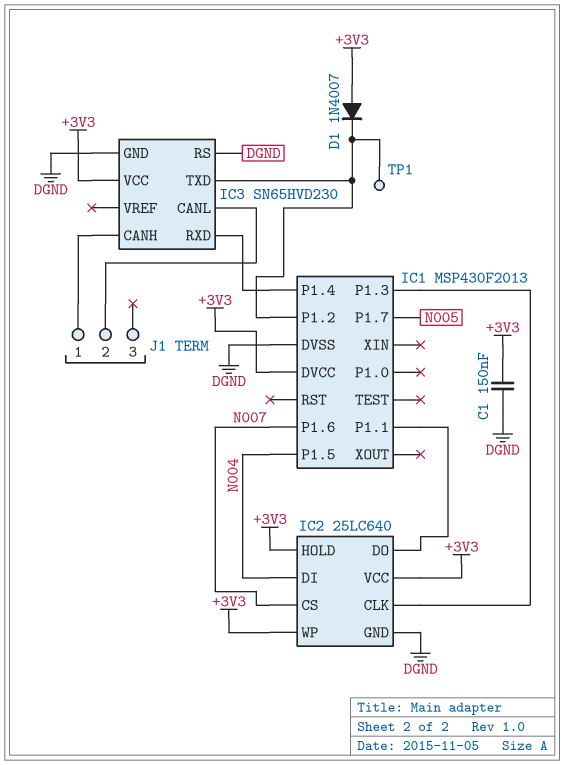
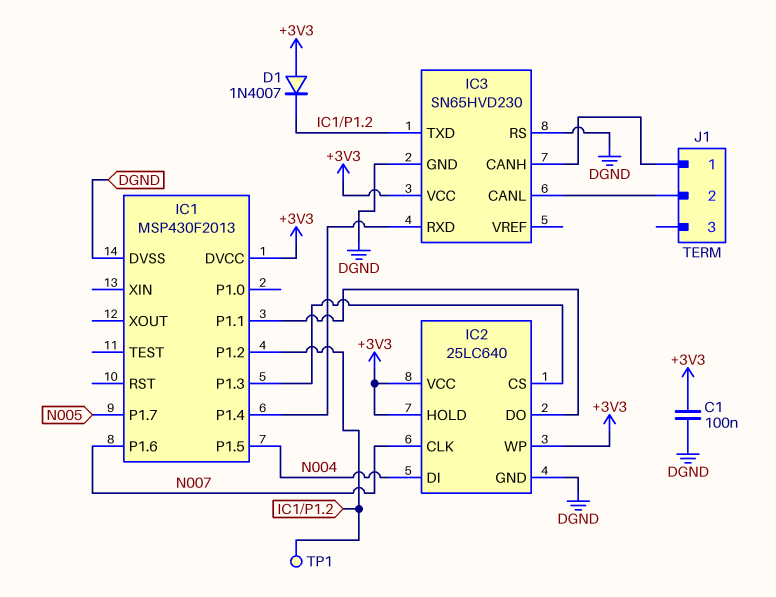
C1: 150nF (+3V3, DGND) -> 100nF (+3V3, DGND)
IC2 pin CLK: IC1/P1.3 -> N007
IC2 pin CS: N007 -> IC1/P1.3

